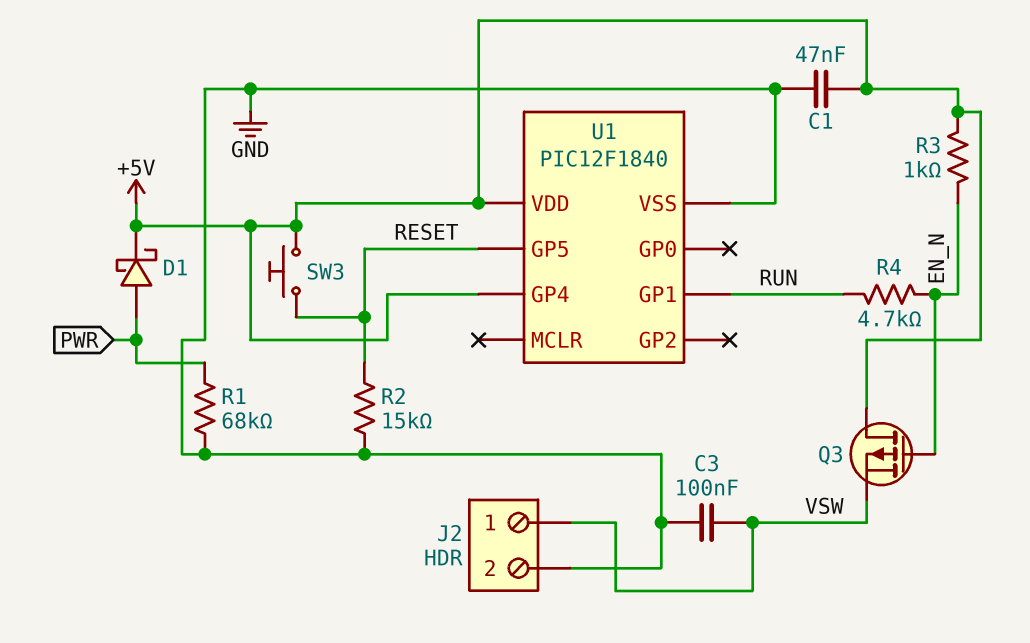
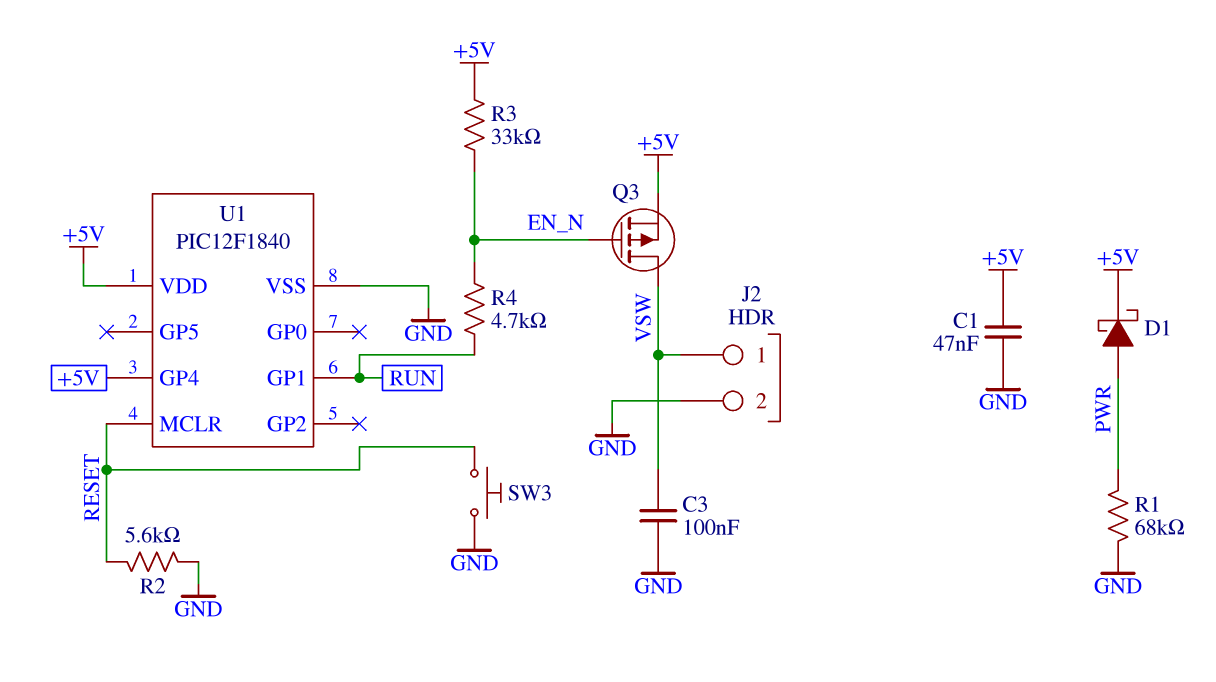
Q3: PMOS (G EN_N, D +5V, S VSW) -> PMOS (G EN_N, D VSW, S +5V)
R2: 15k (GND, RESET) -> 5.6k (GND, RESET)
R3: 1k (+5V, EN_N) -> 33k (+5V, EN_N)
SW3: button (+5V, RESET) -> button (GND, RESET)
U1 pin GP5: RESET -> none
U1 pin MCLR: none -> RESET

